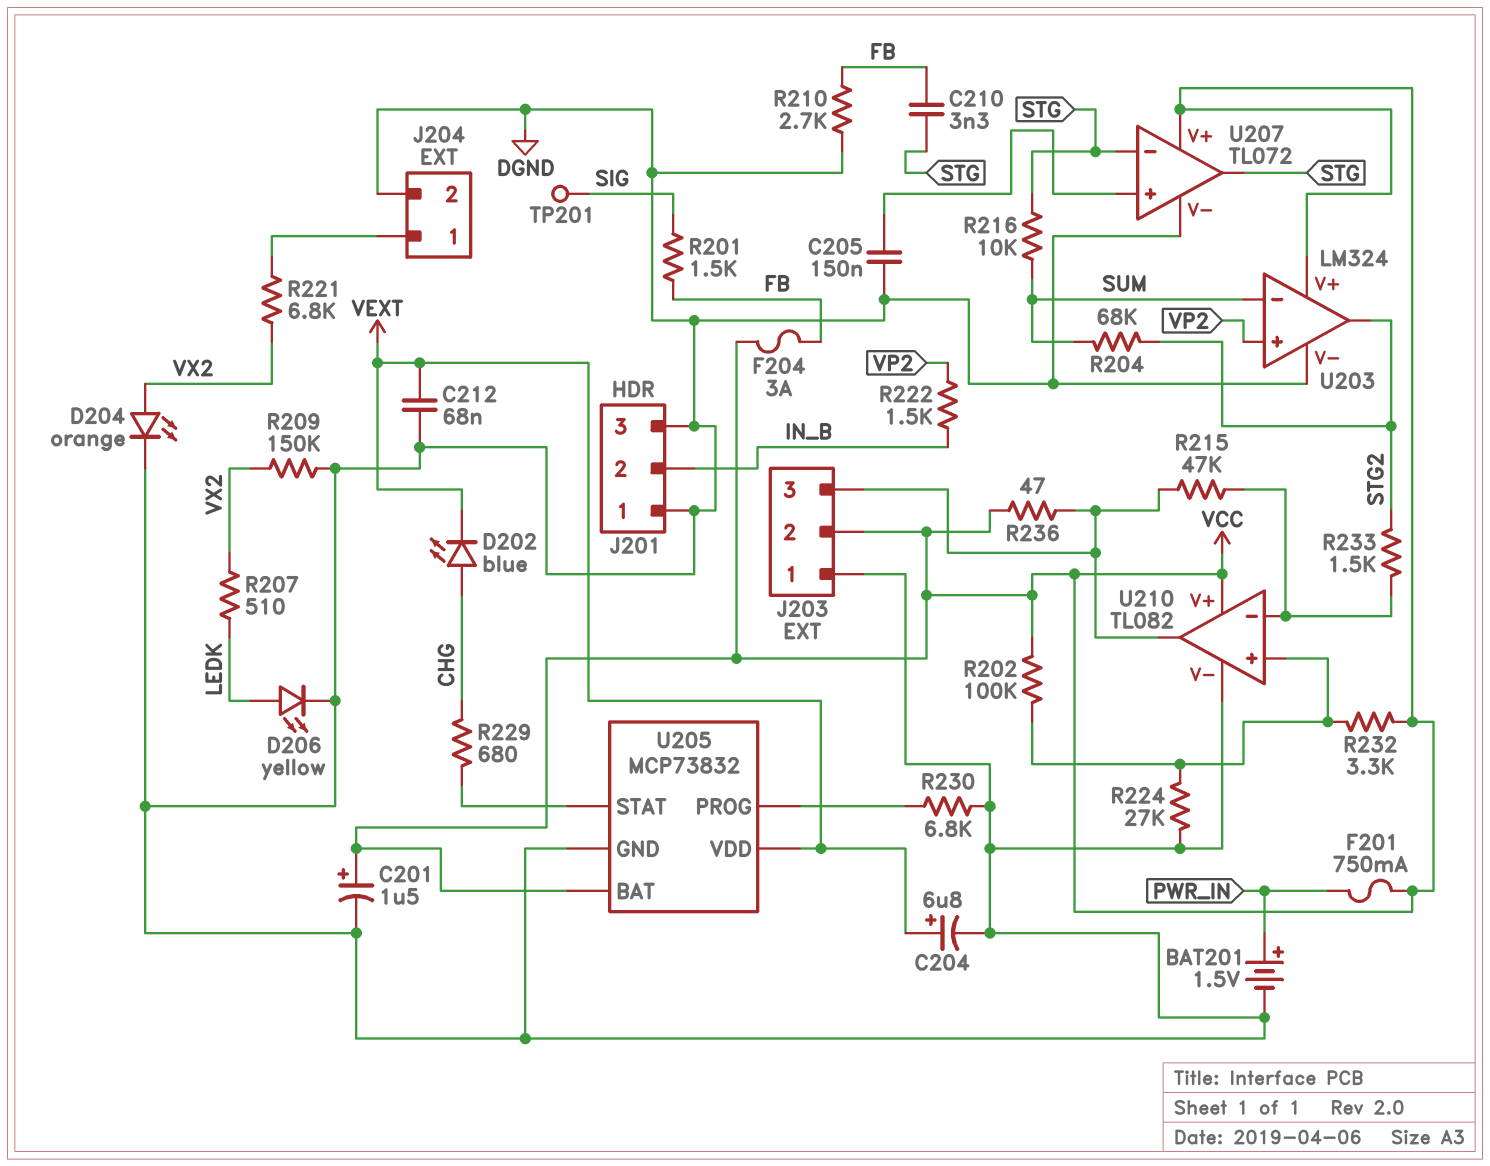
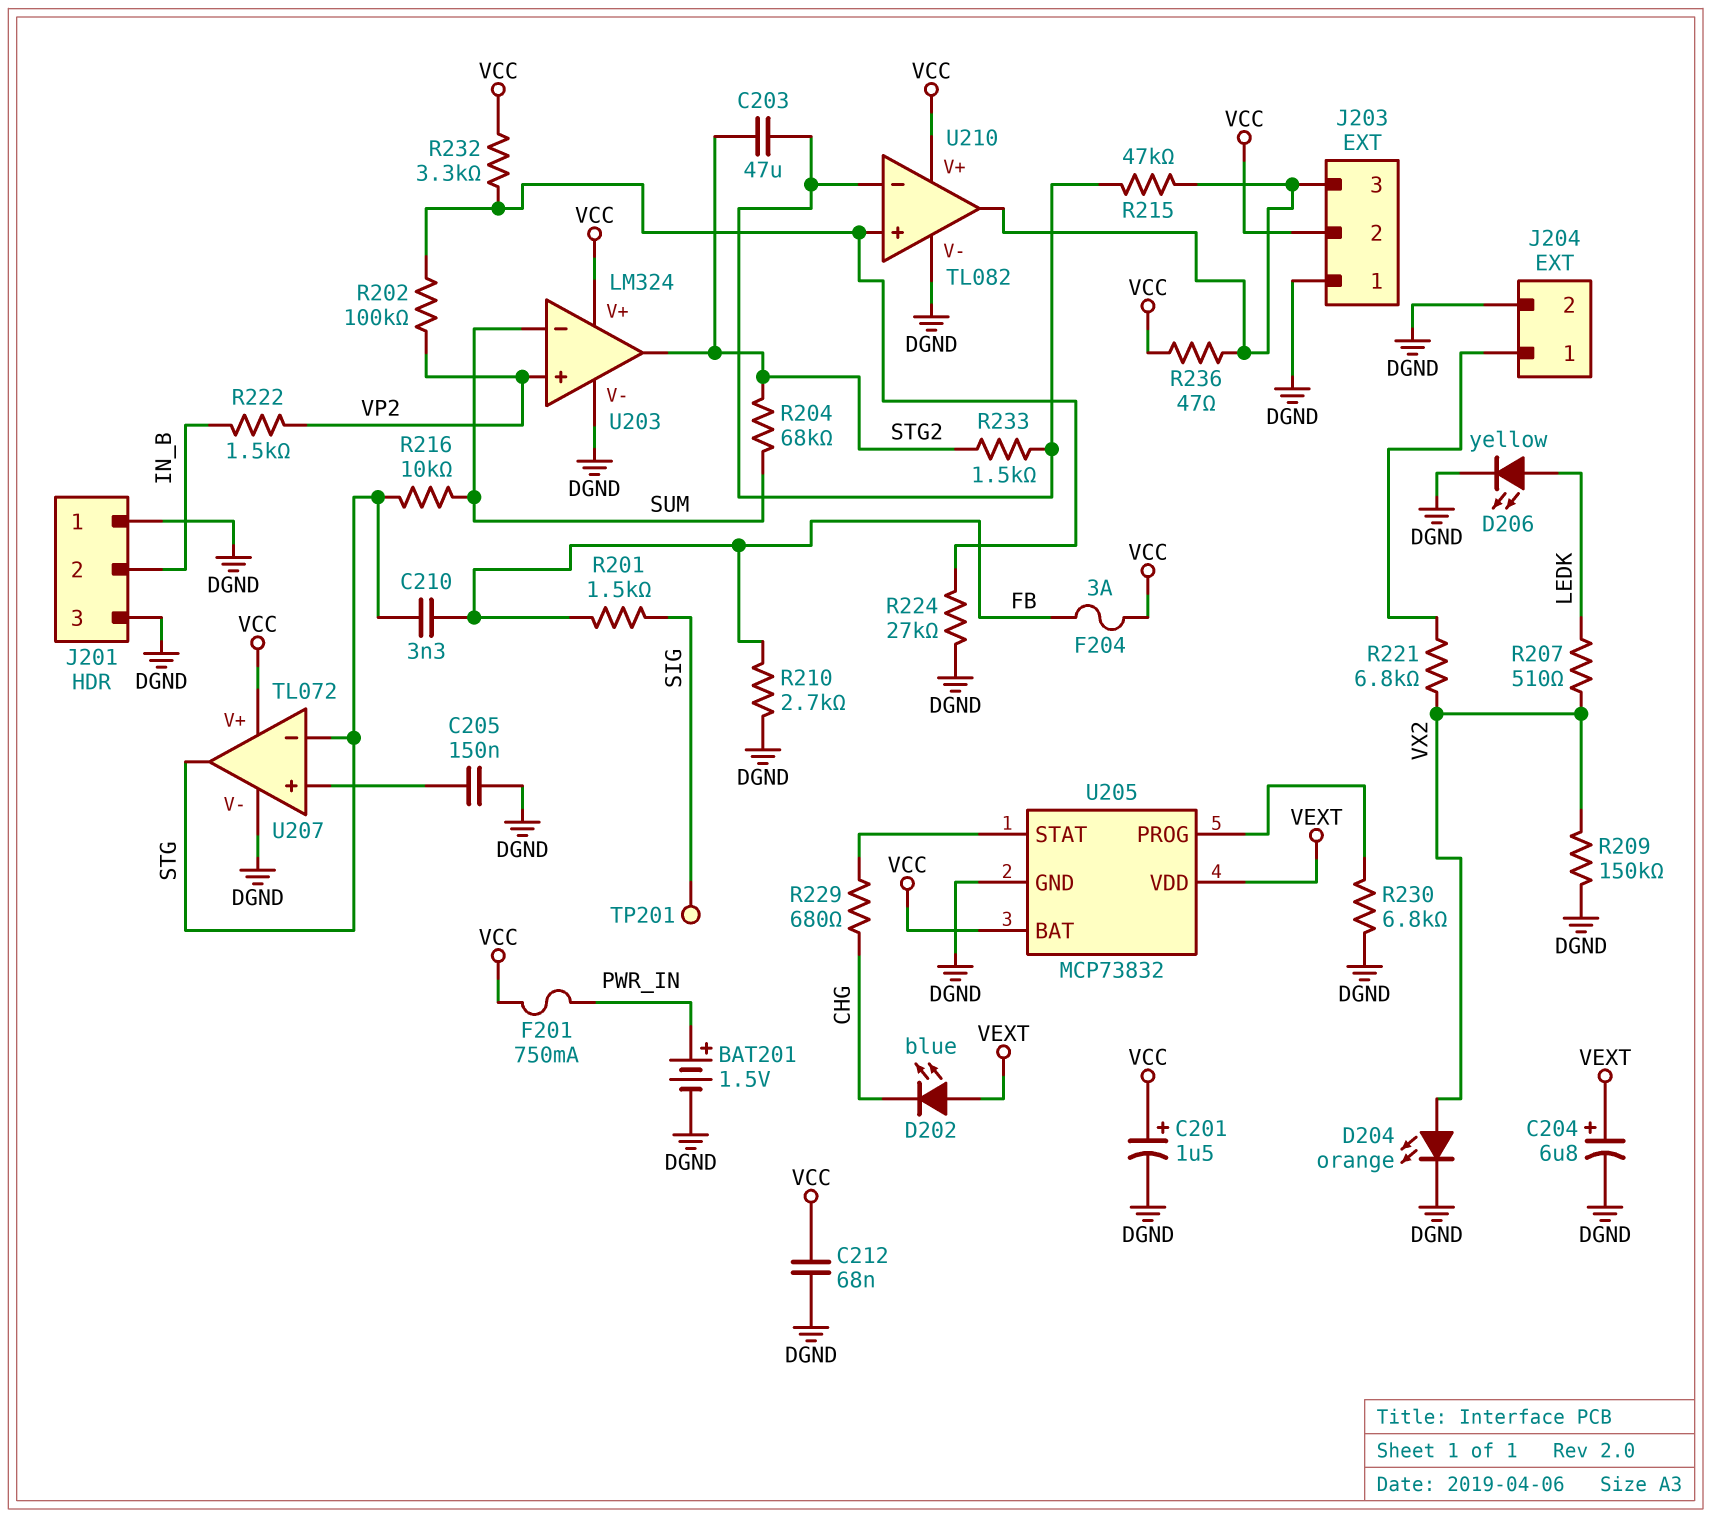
C203: none -> 47uF (STG2, U210/in-)
C212: 68nF (DGND, VEXT) -> 68nF (DGND, VCC)
D202: LED blue (A CHG, K VEXT) -> LED blue (A VEXT, K CHG)
R202: 100k (U210/in+, VCC) -> 100k (U210/in+, VP2)

